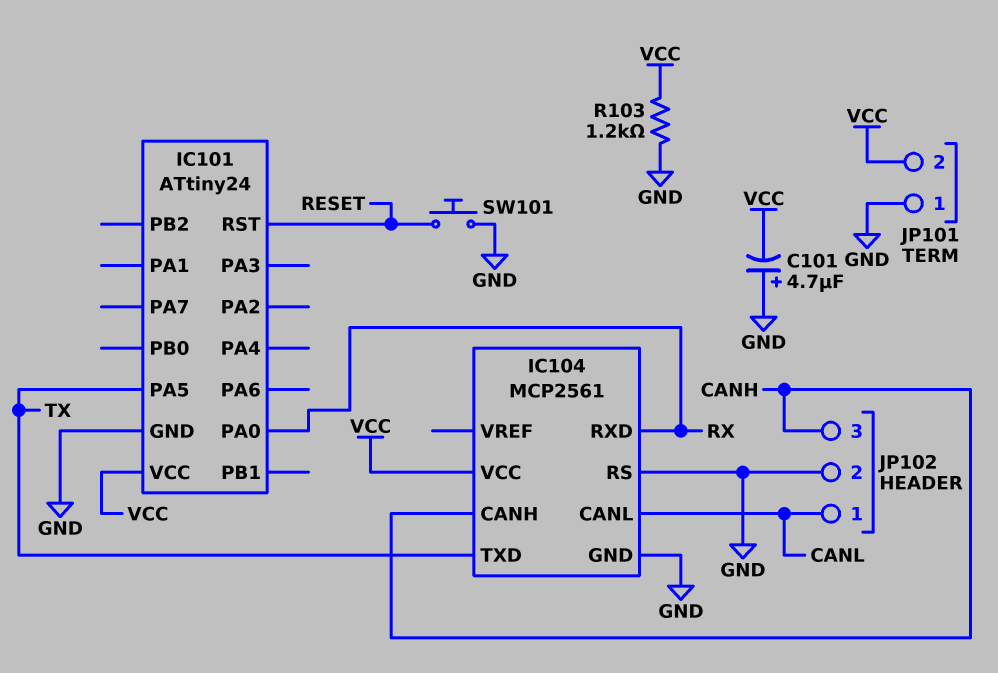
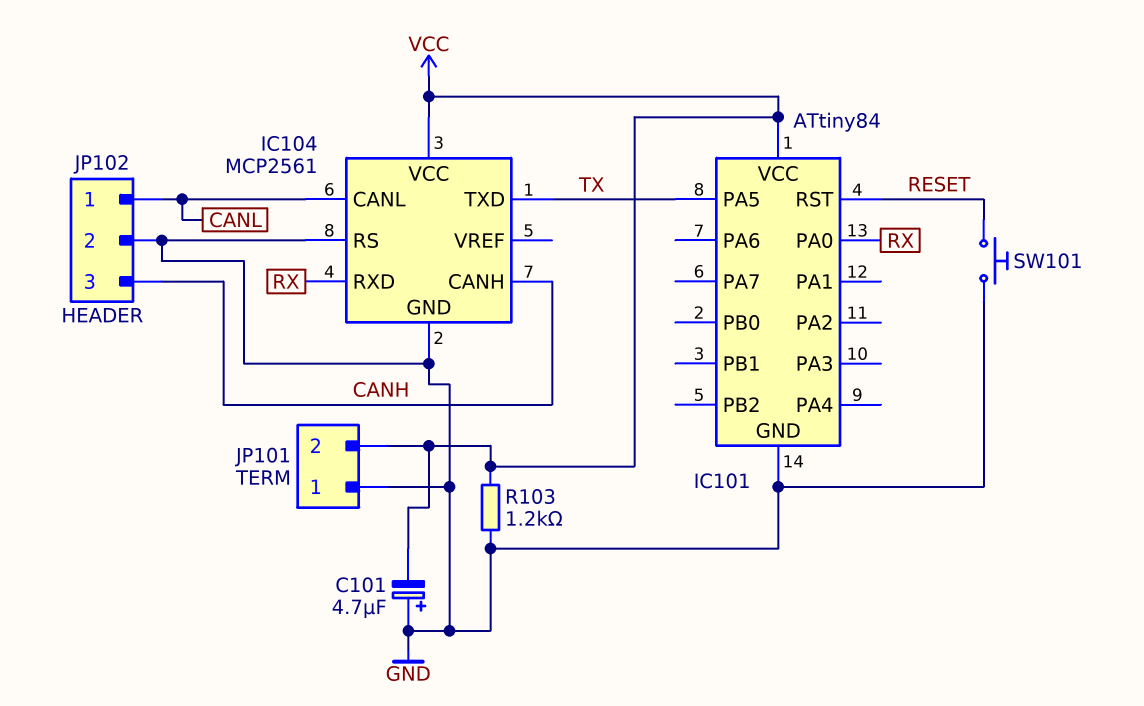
IC101: ATtiny24 -> ATtiny84

